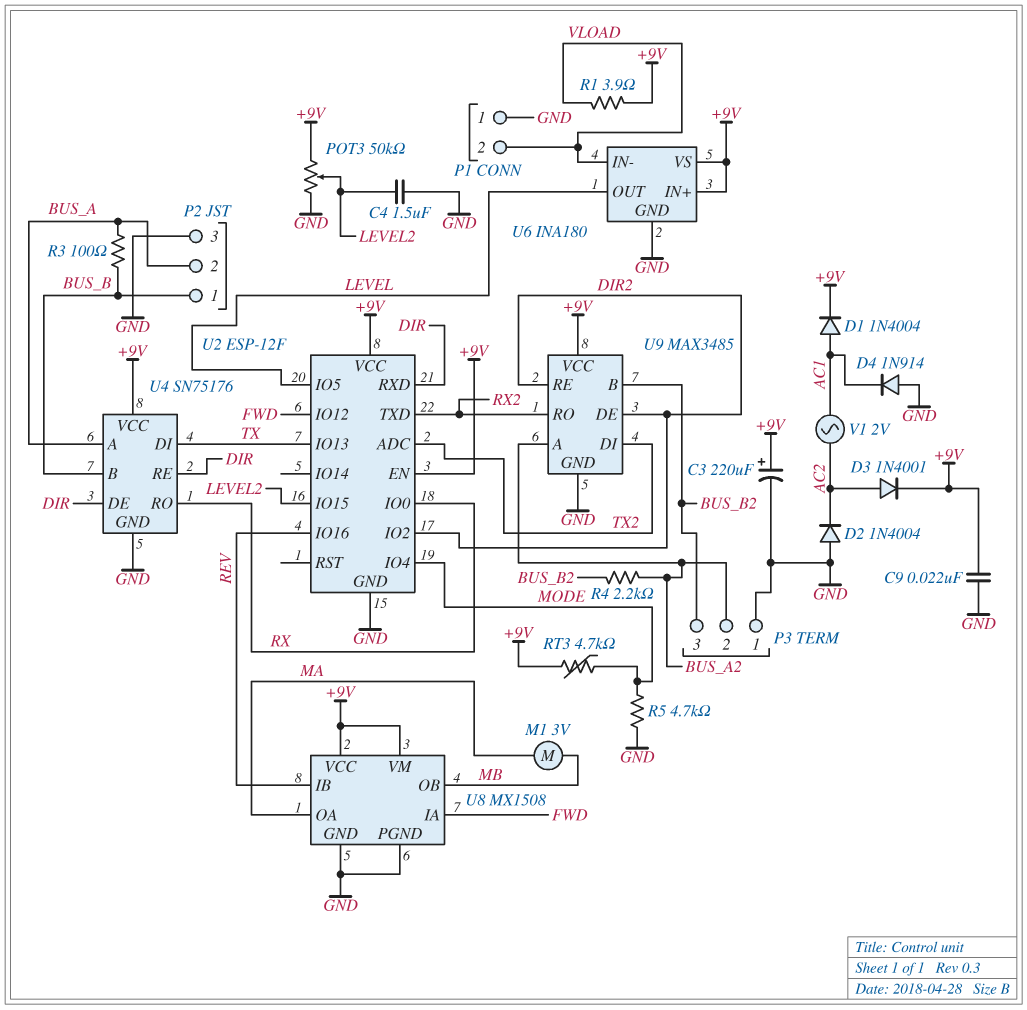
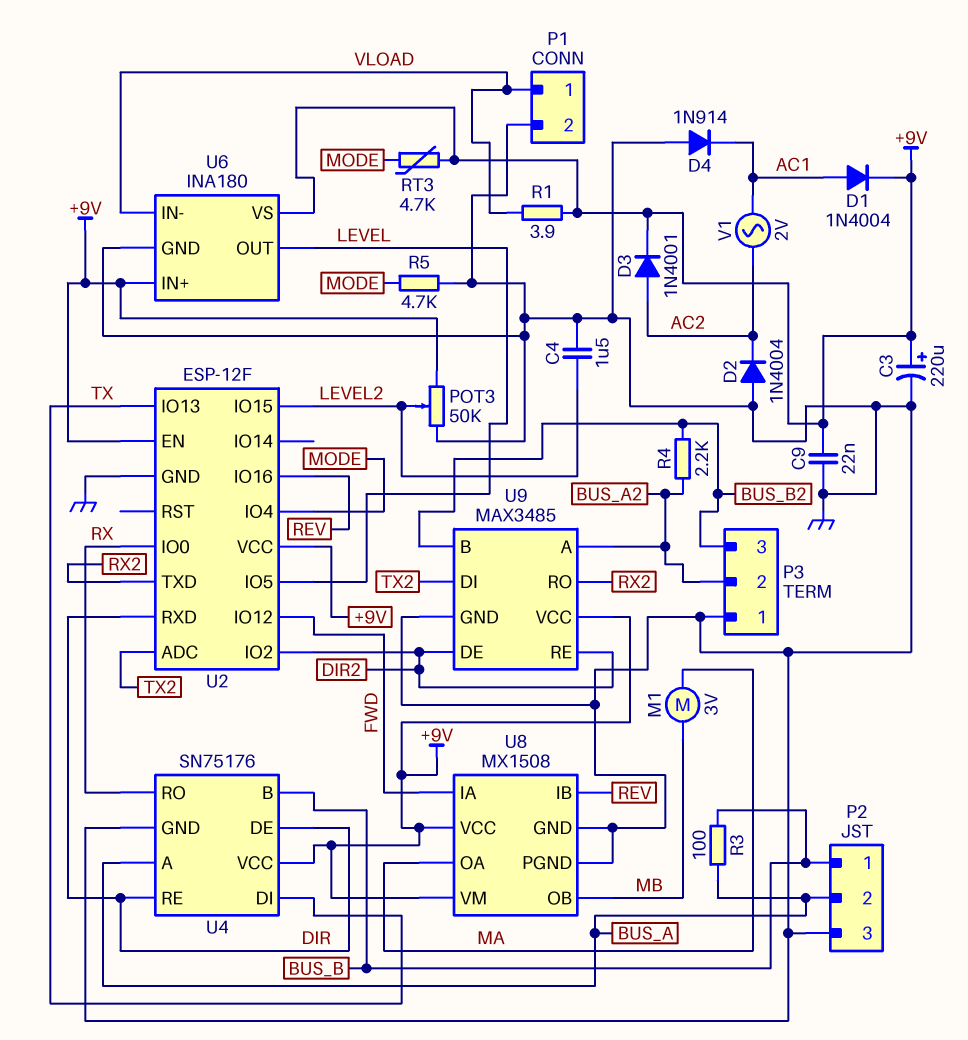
P1 pin 1: GND -> VLOAD
P1 pin 2: VLOAD -> GND

